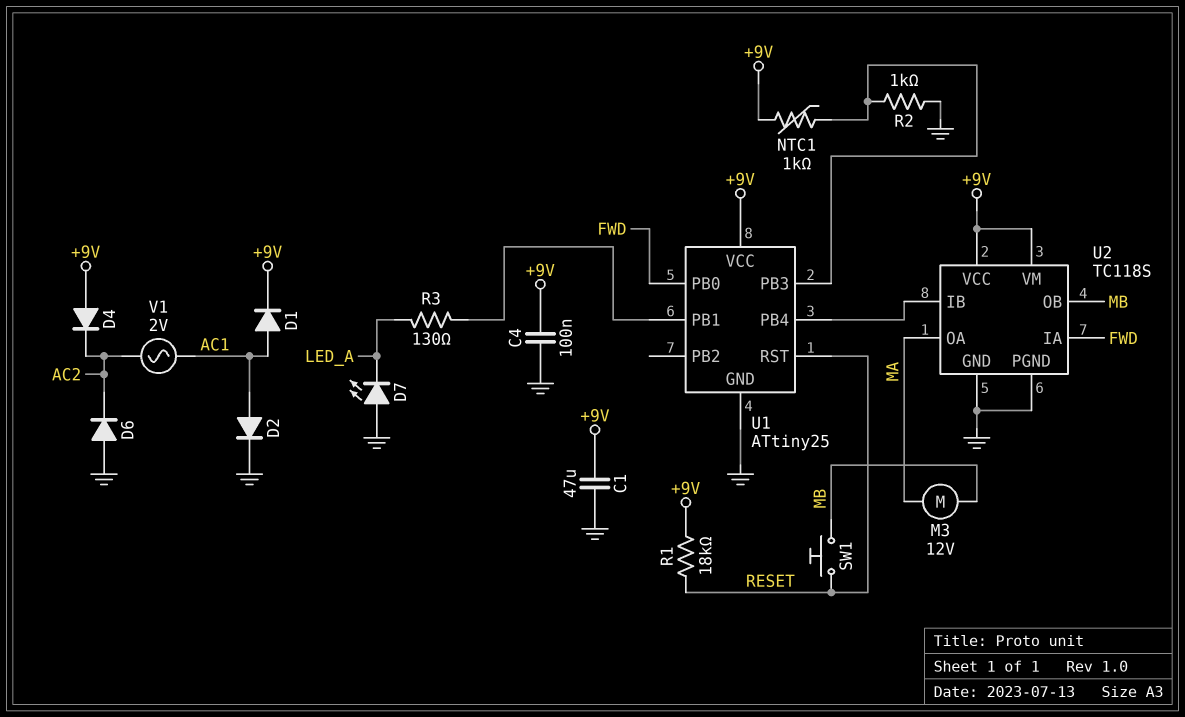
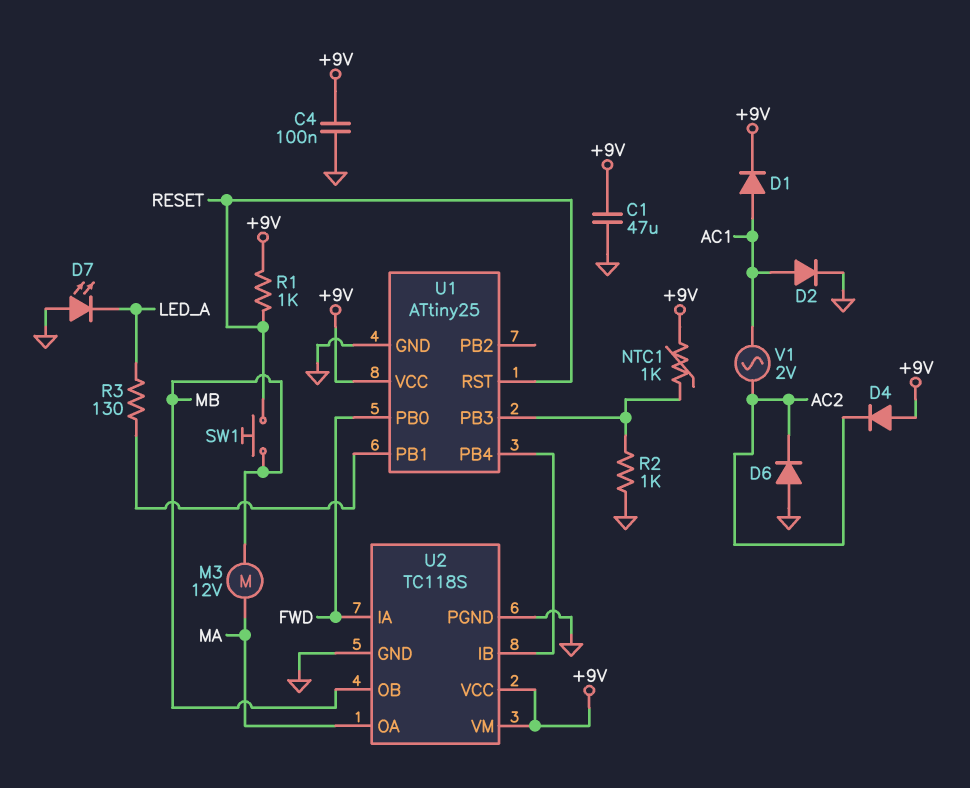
R1: 18k (+9V, RESET) -> 1k (+9V, RESET)

